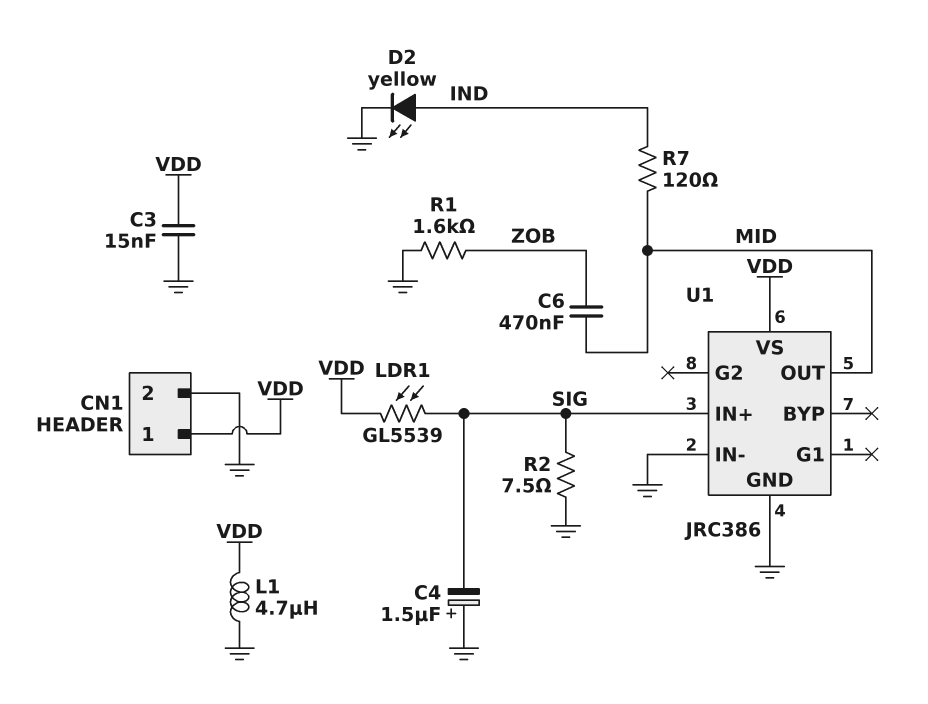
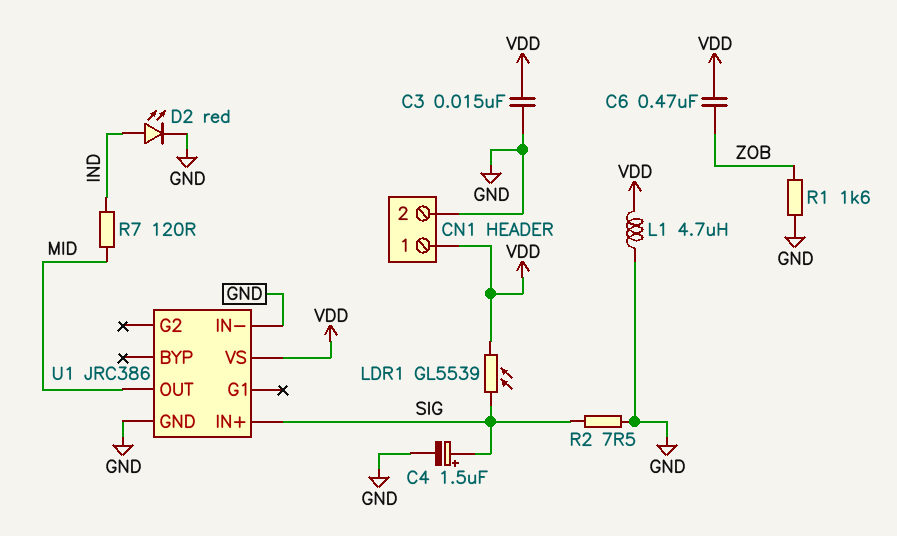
C4: 1.5uF (plus GND, minus SIG) -> 1.5uF (plus SIG, minus GND)
C6: 470nF (MID, ZOB) -> 470nF (VDD, ZOB)
D2: LED yellow (A IND, K GND) -> LED red (A IND, K GND)

